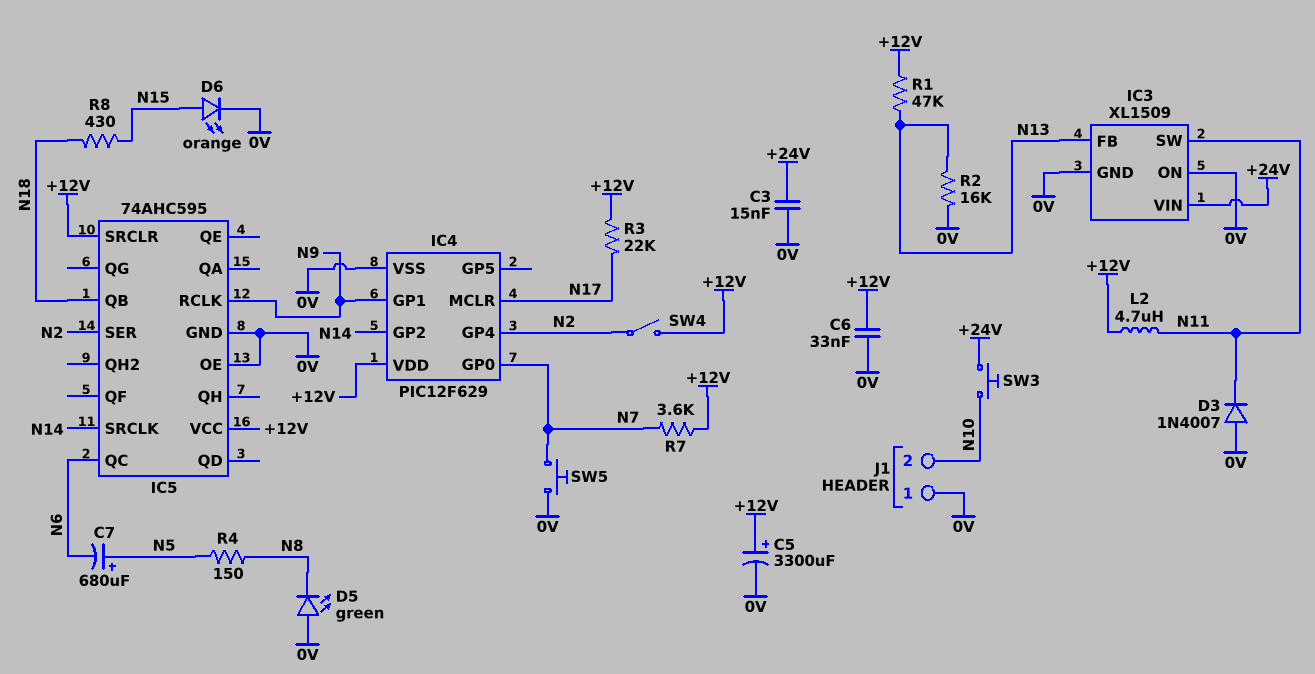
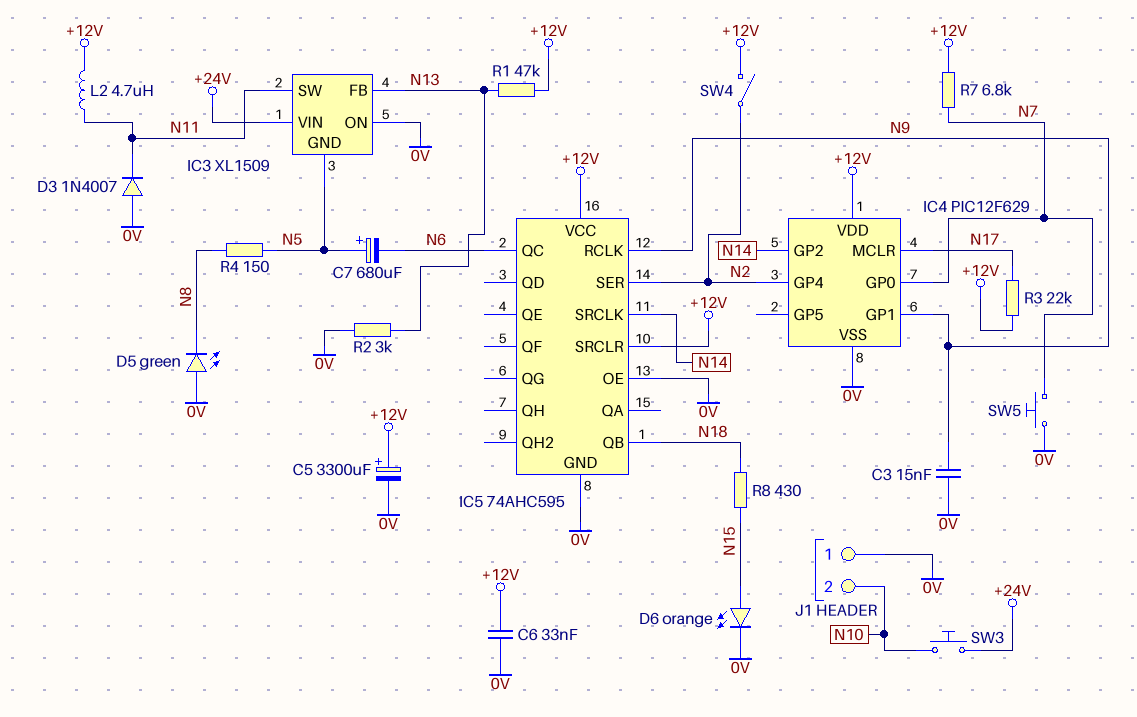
C3: 15nF (+24V, 0V) -> 15nF (0V, N9)
IC3 pin GND: 0V -> N5
R2: 16k (0V, N13) -> 3k (0V, N13)
R7: 3.6k (+12V, N7) -> 6.8k (+12V, N7)

